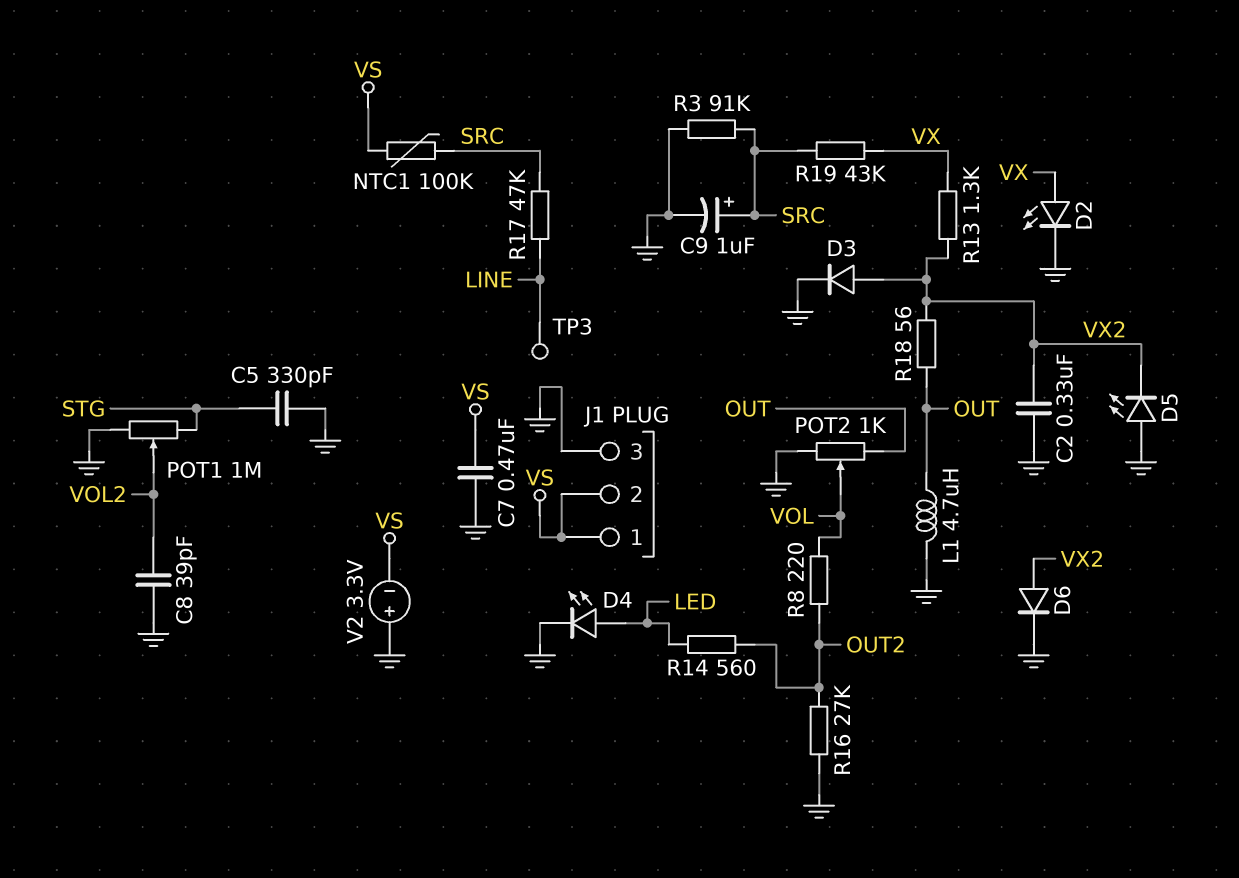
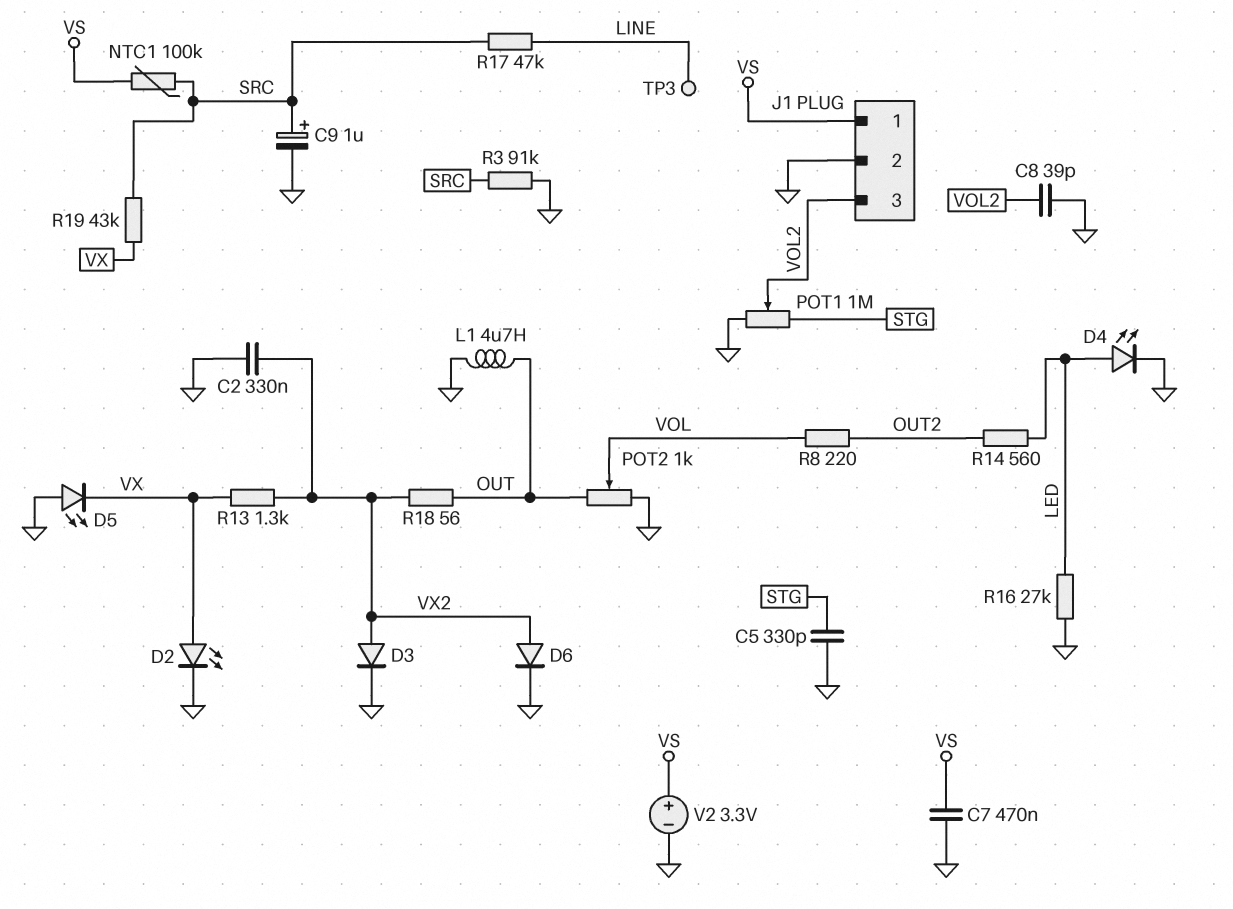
D5: LED (A GND, K VX2) -> LED (A GND, K VX)
J1 pin 2: VS -> GND
J1 pin 3: GND -> VOL2
R16: 27k (GND, OUT2) -> 27k (GND, LED)
V2: 3.3V (plus GND, minus VS) -> 3.3V (plus VS, minus GND)

